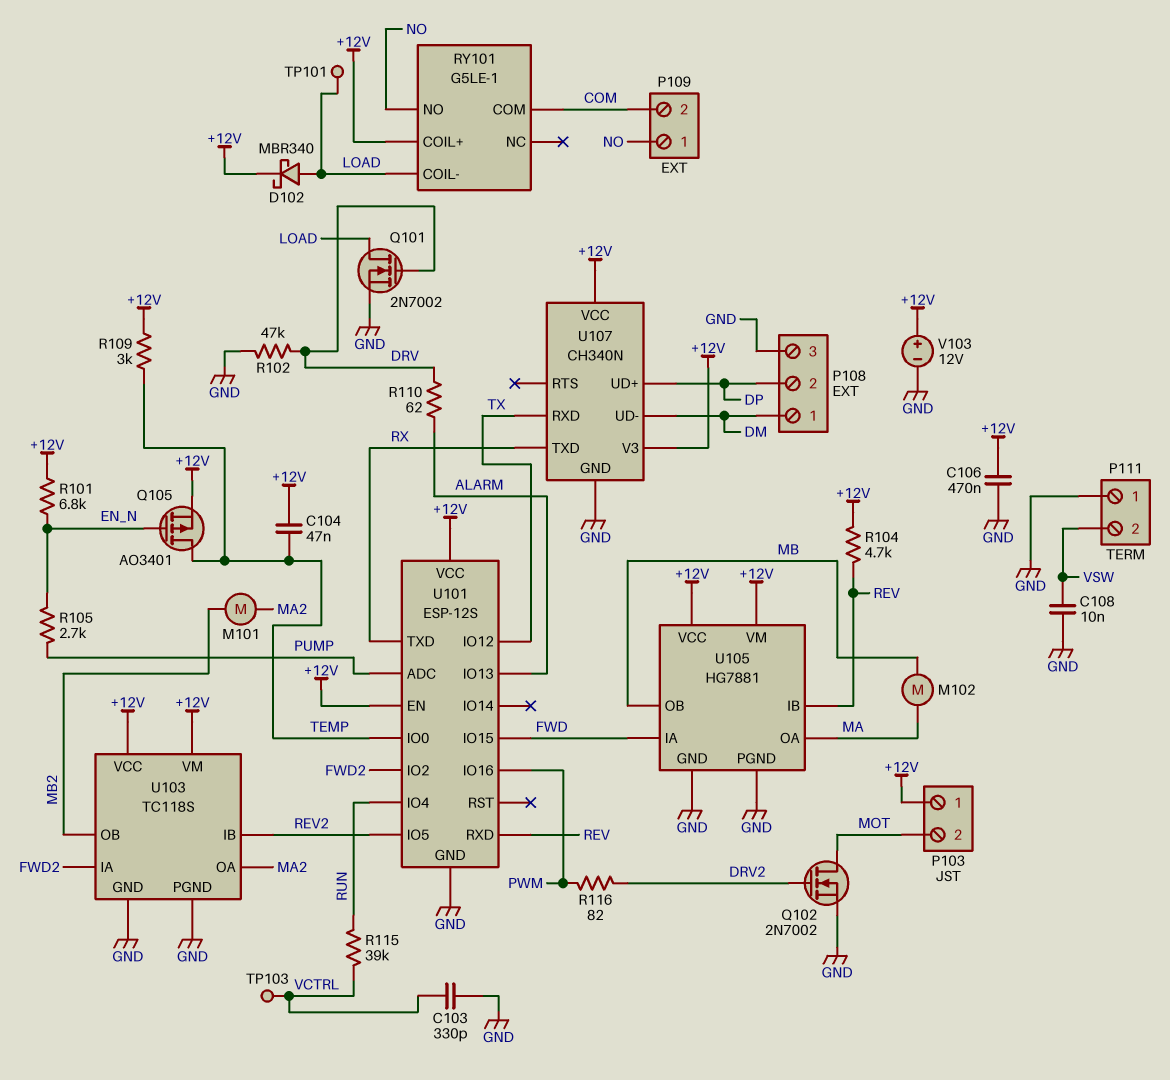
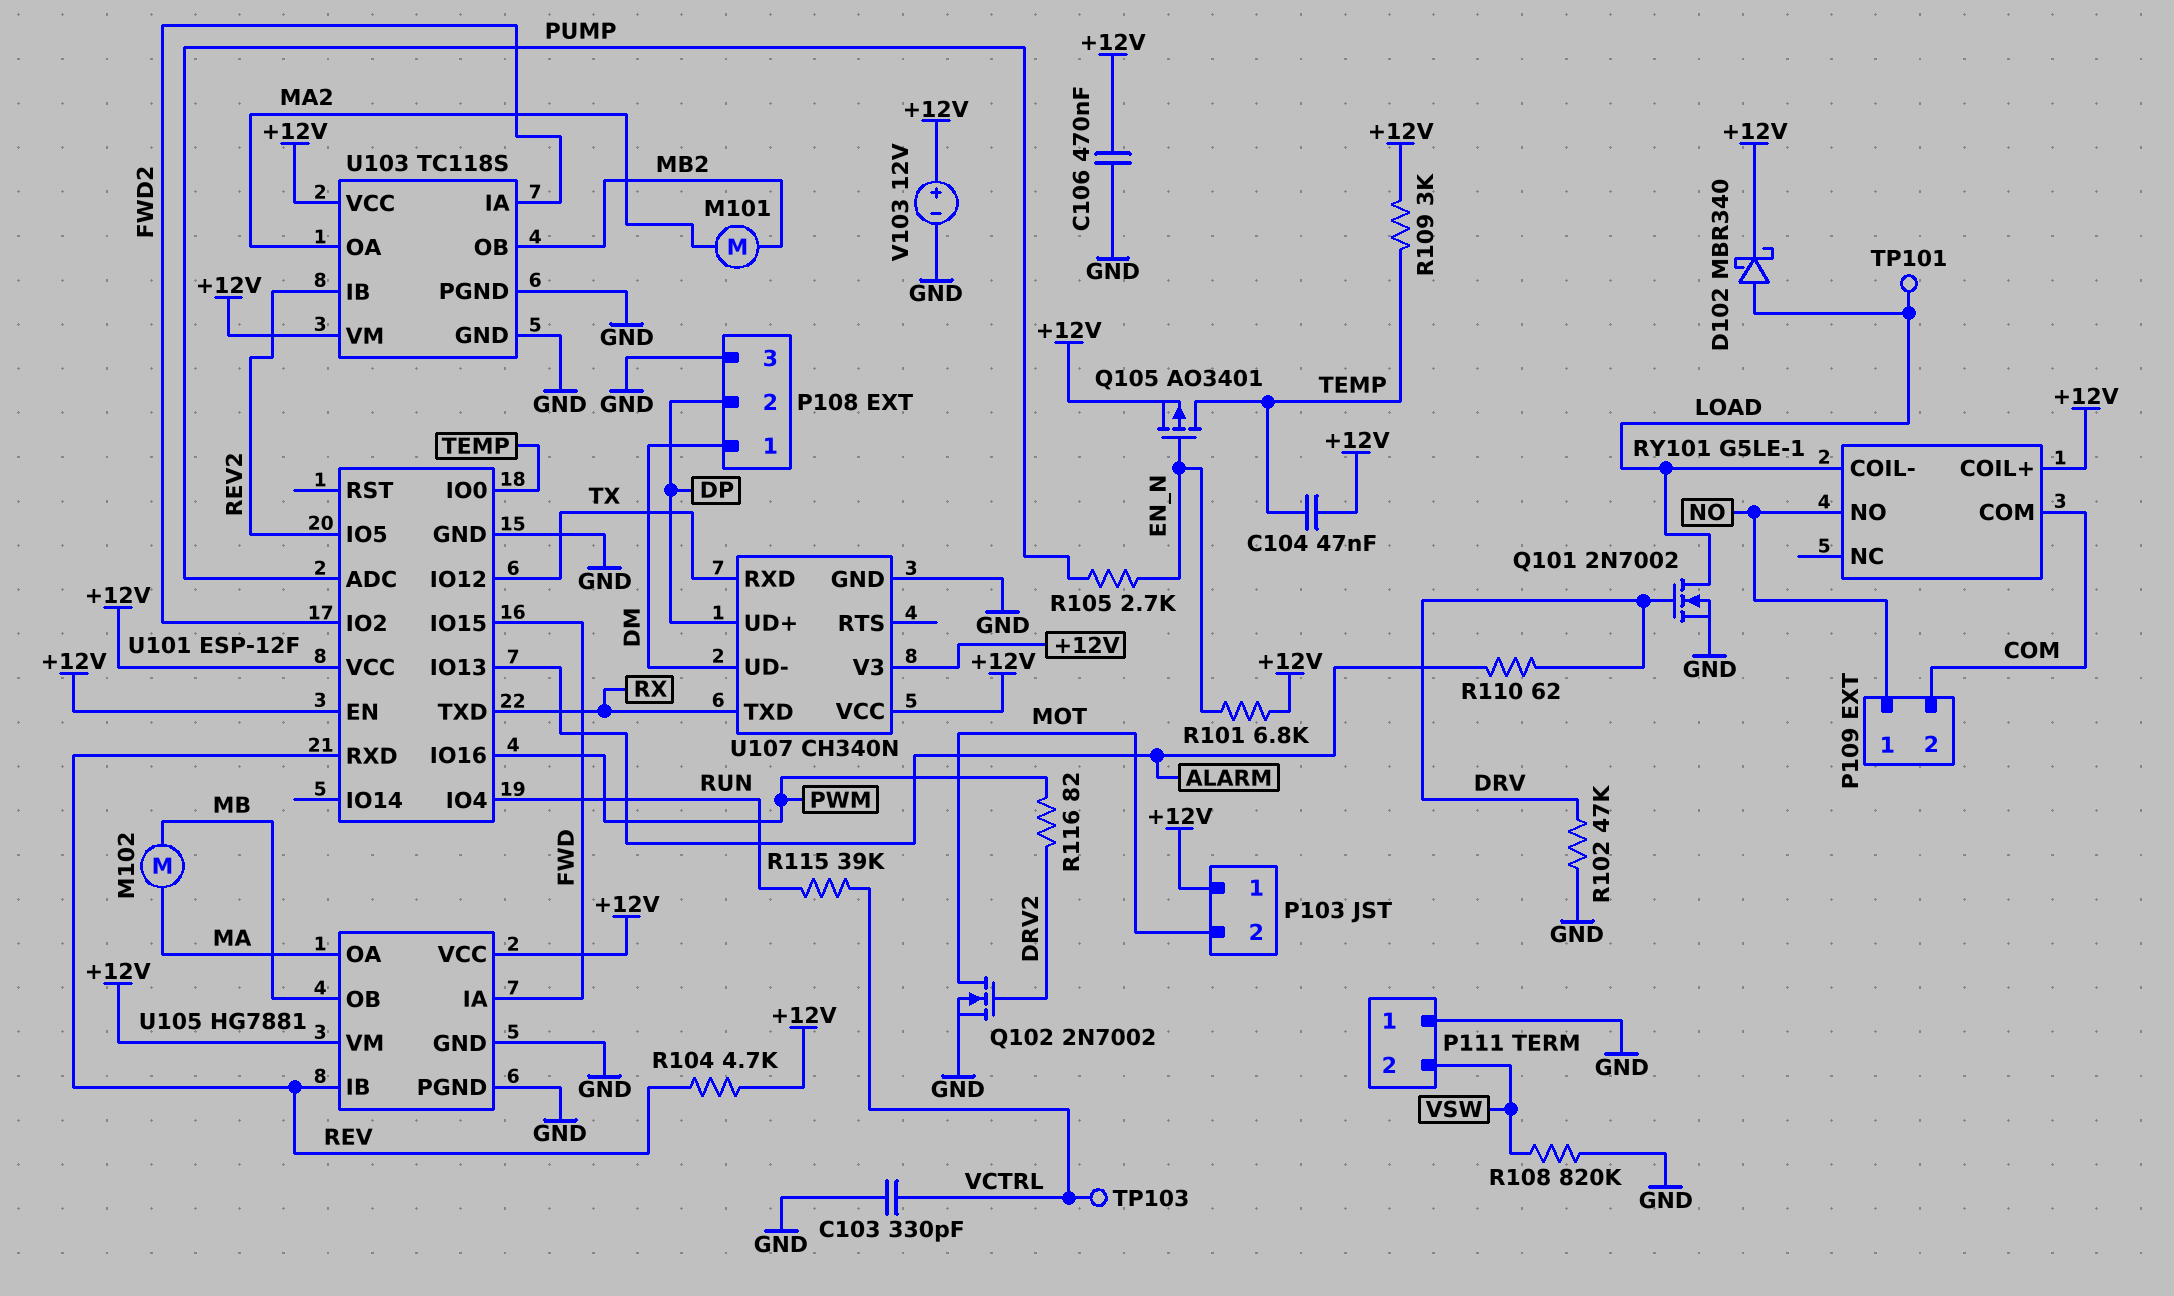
C108: 10nF (GND, VSW) -> none
R108: none -> 820k (GND, VSW)
U101: ESP-12S -> ESP-12F

